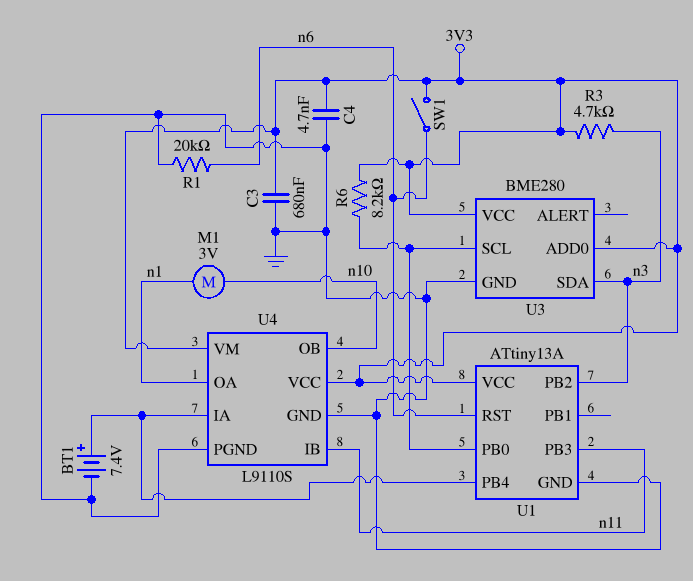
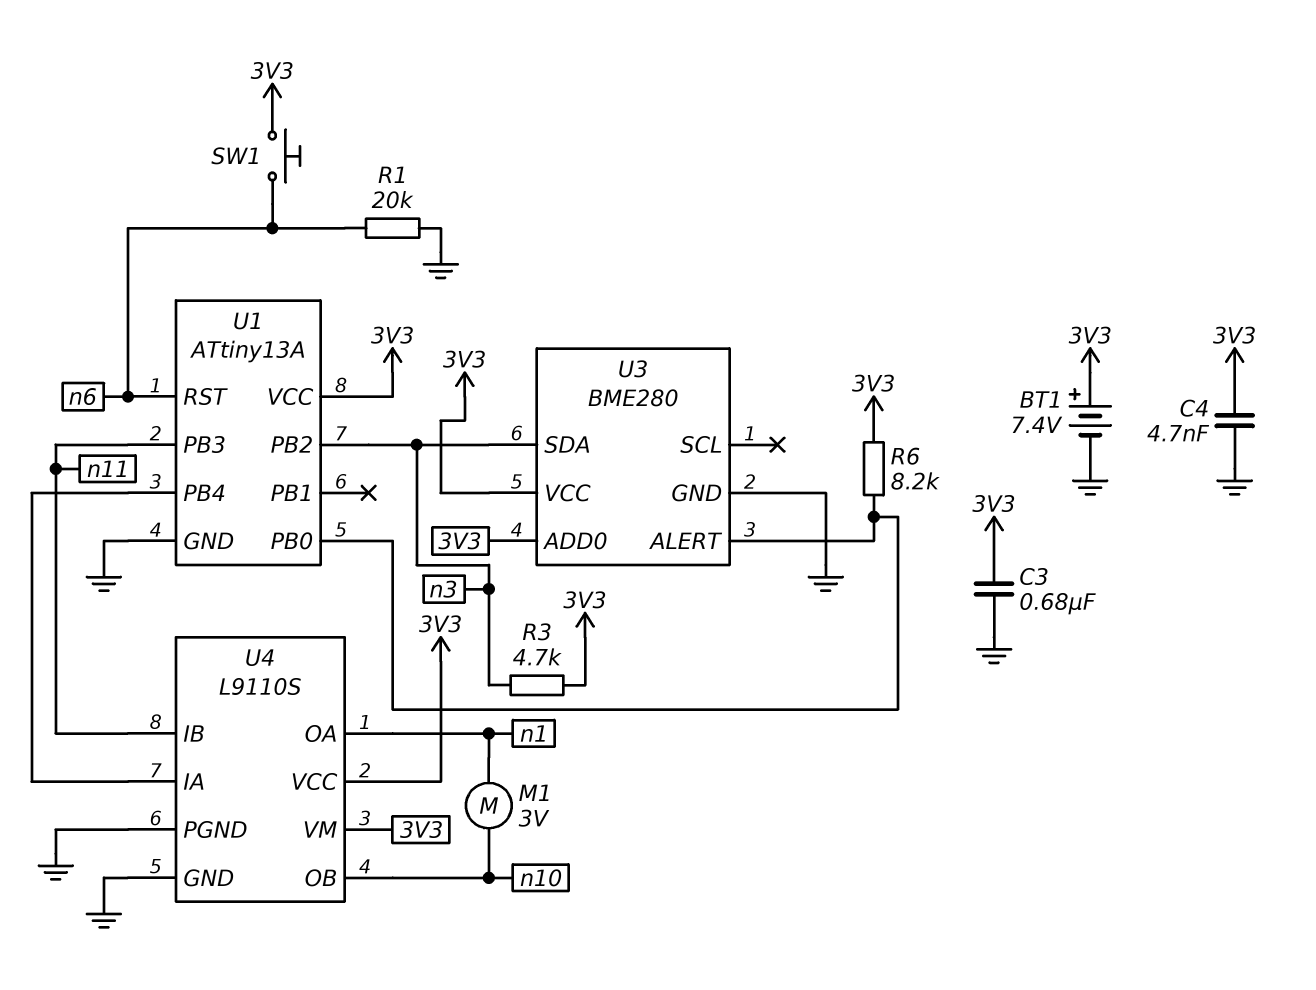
BT1: 7.4V (plus U1/PB4, minus GND) -> 7.4V (plus 3V3, minus GND)
SW1: switch (3V3, n6) -> button (3V3, n6)
U3 pin ALERT: none -> U1/PB0
U3 pin SCL: U1/PB0 -> none

